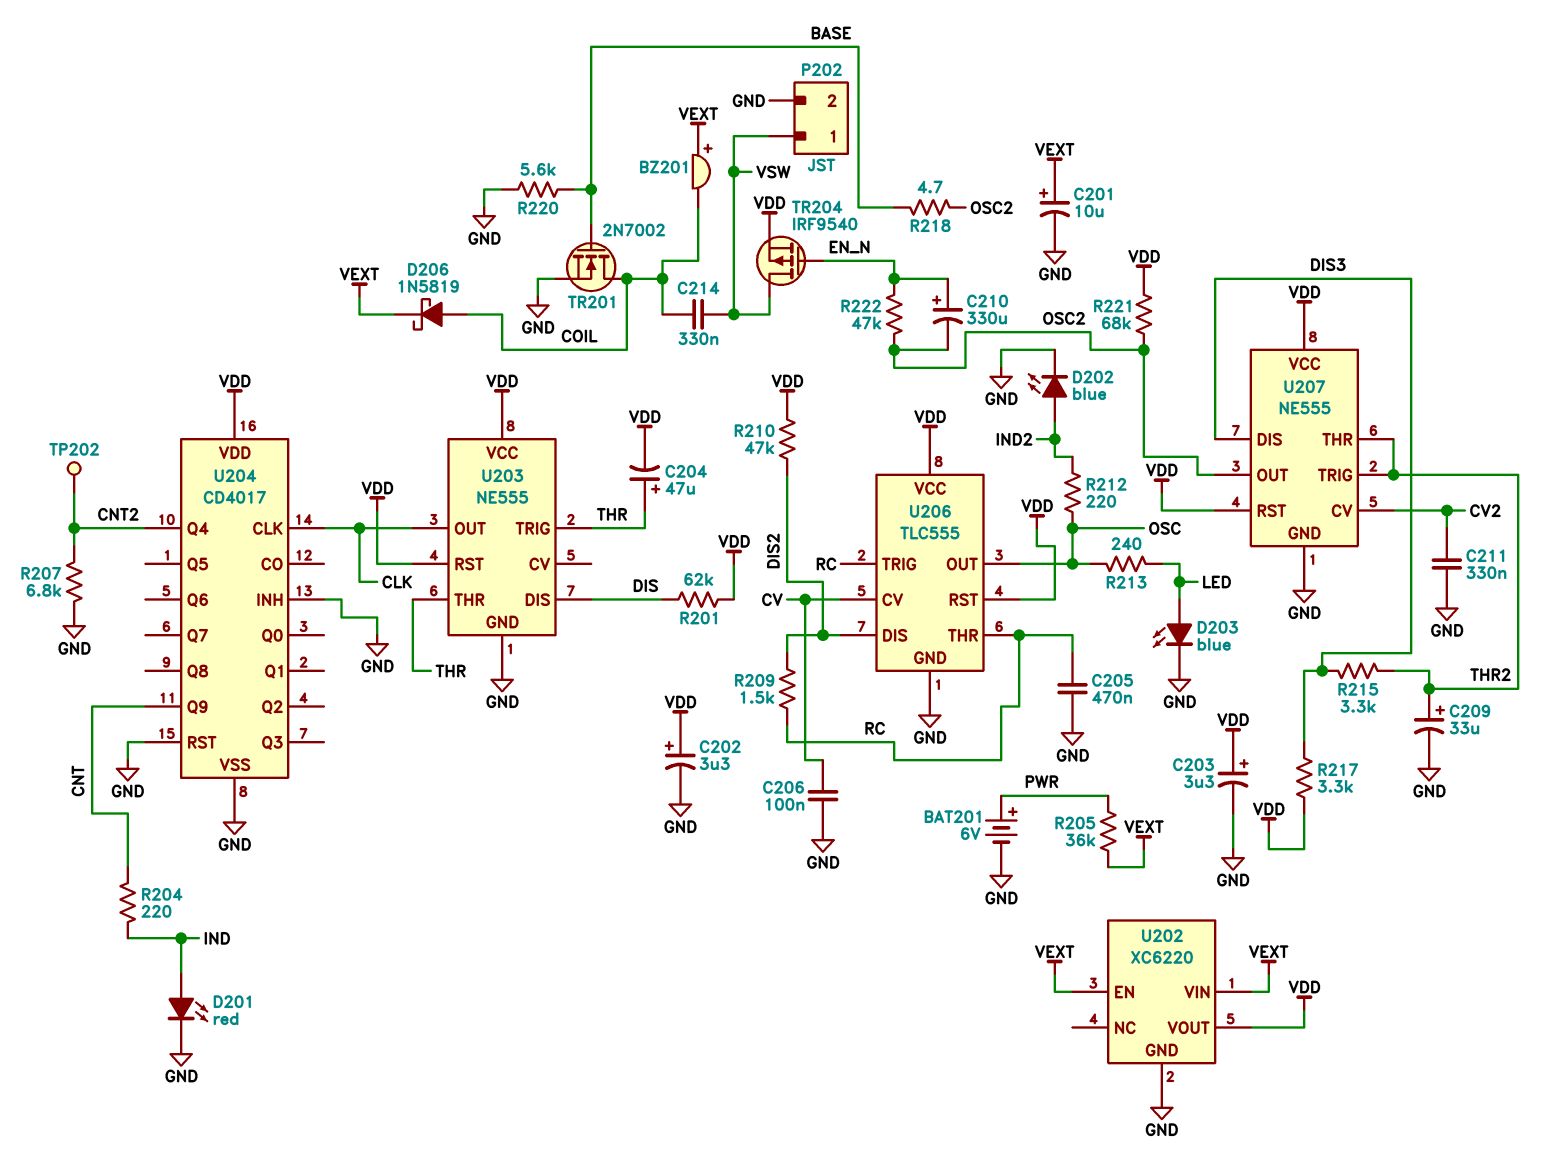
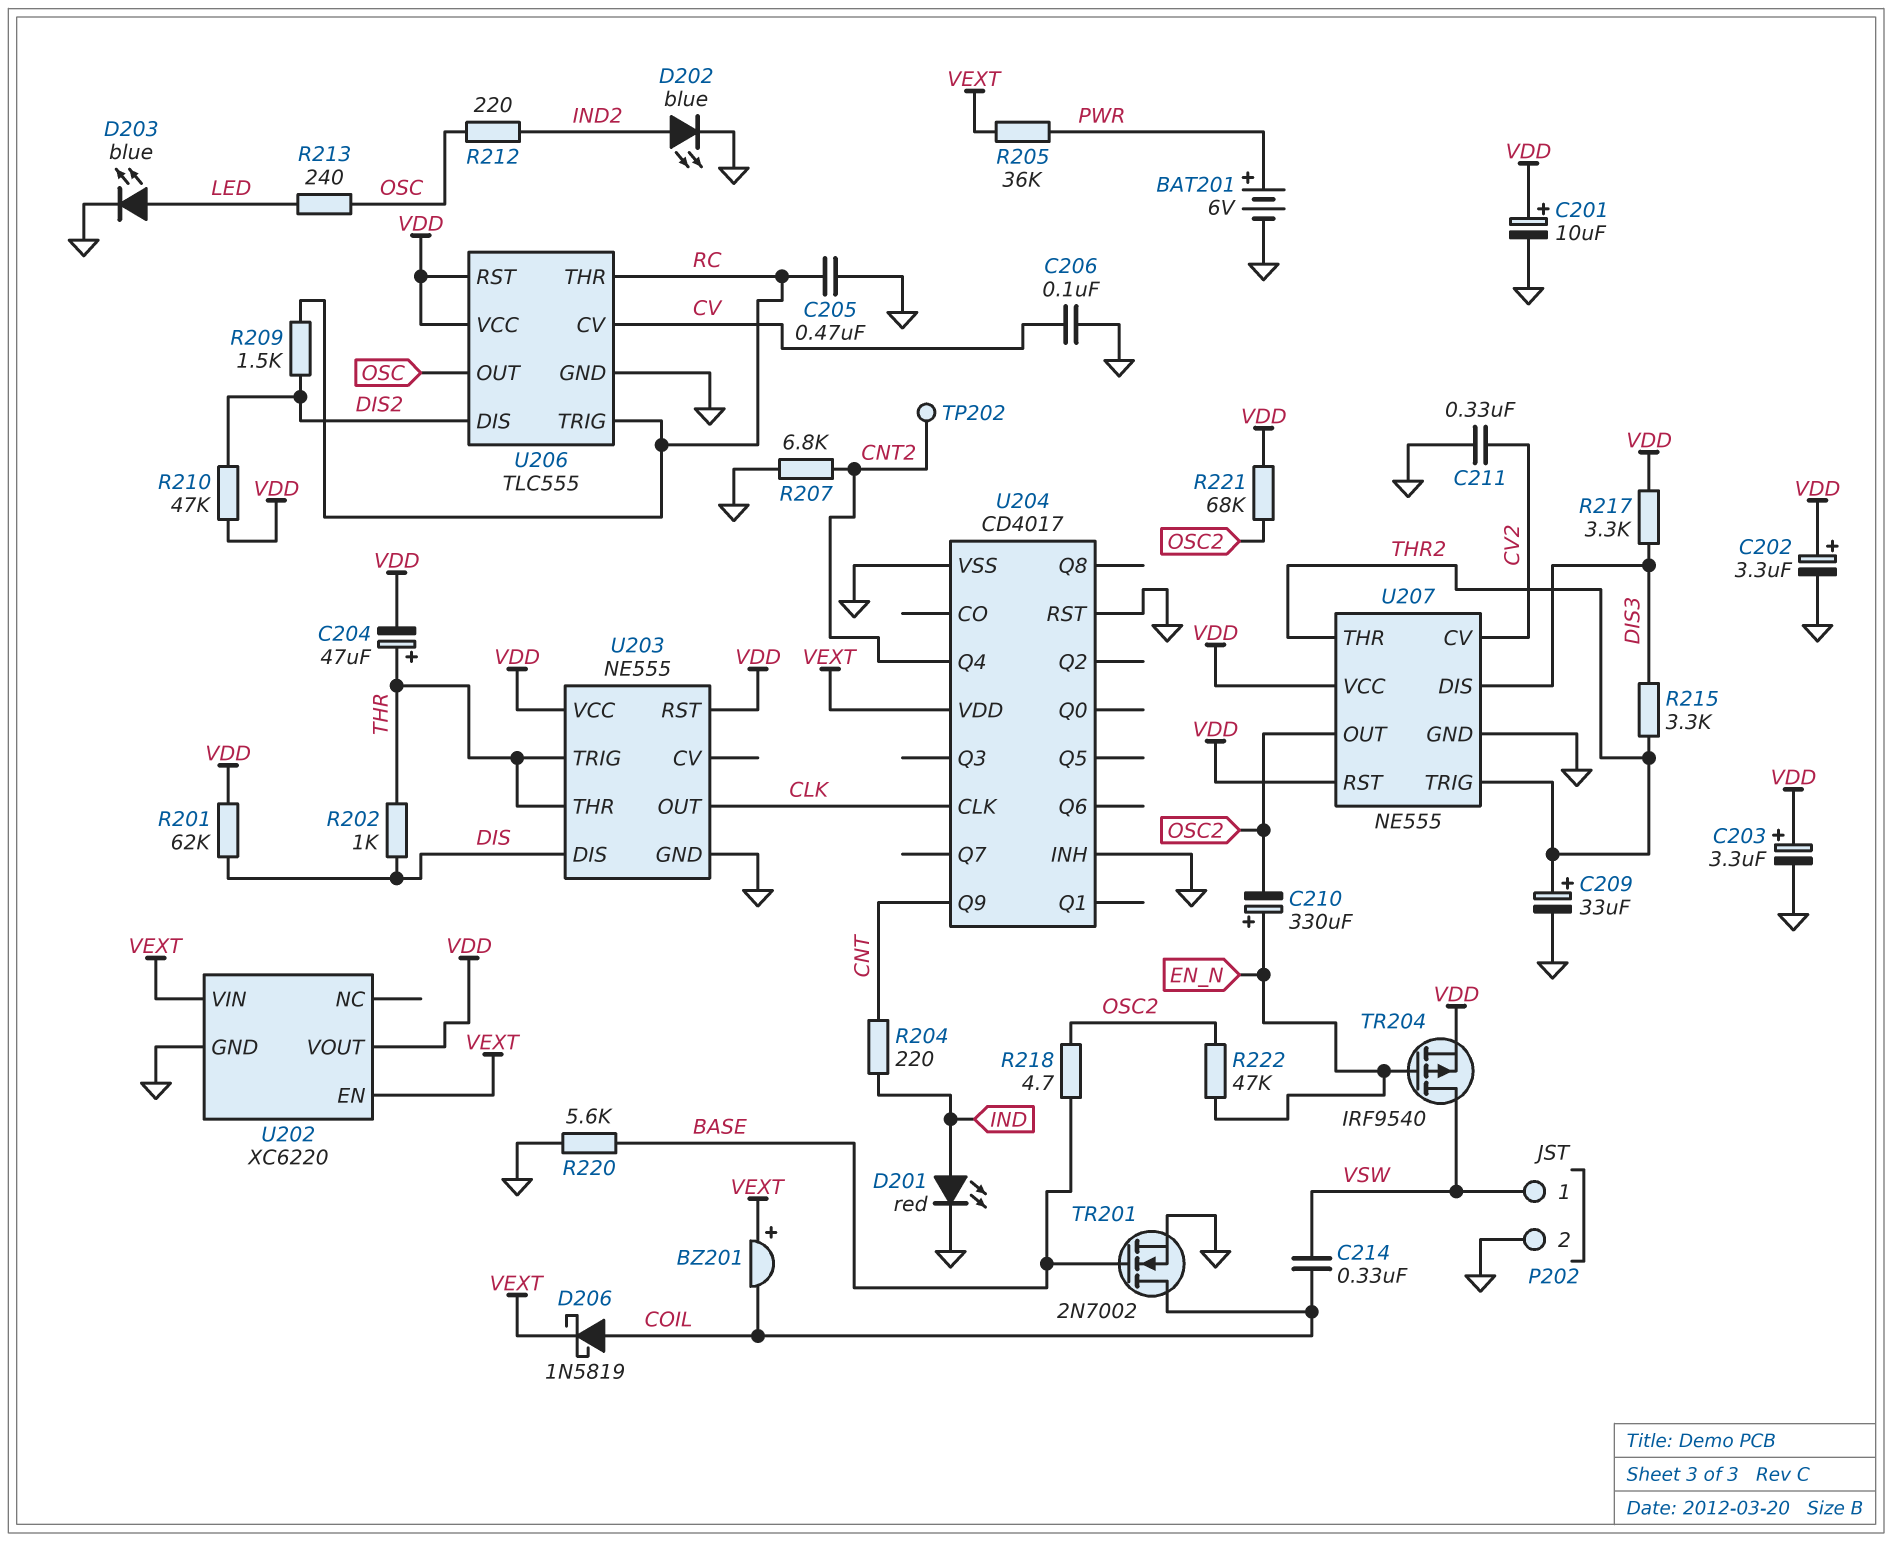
C201: 10uF (plus VEXT, minus GND) -> 10uF (plus VDD, minus GND)
R202: none -> 1k (DIS, THR)
U204 pin VDD: VDD -> VEXT

